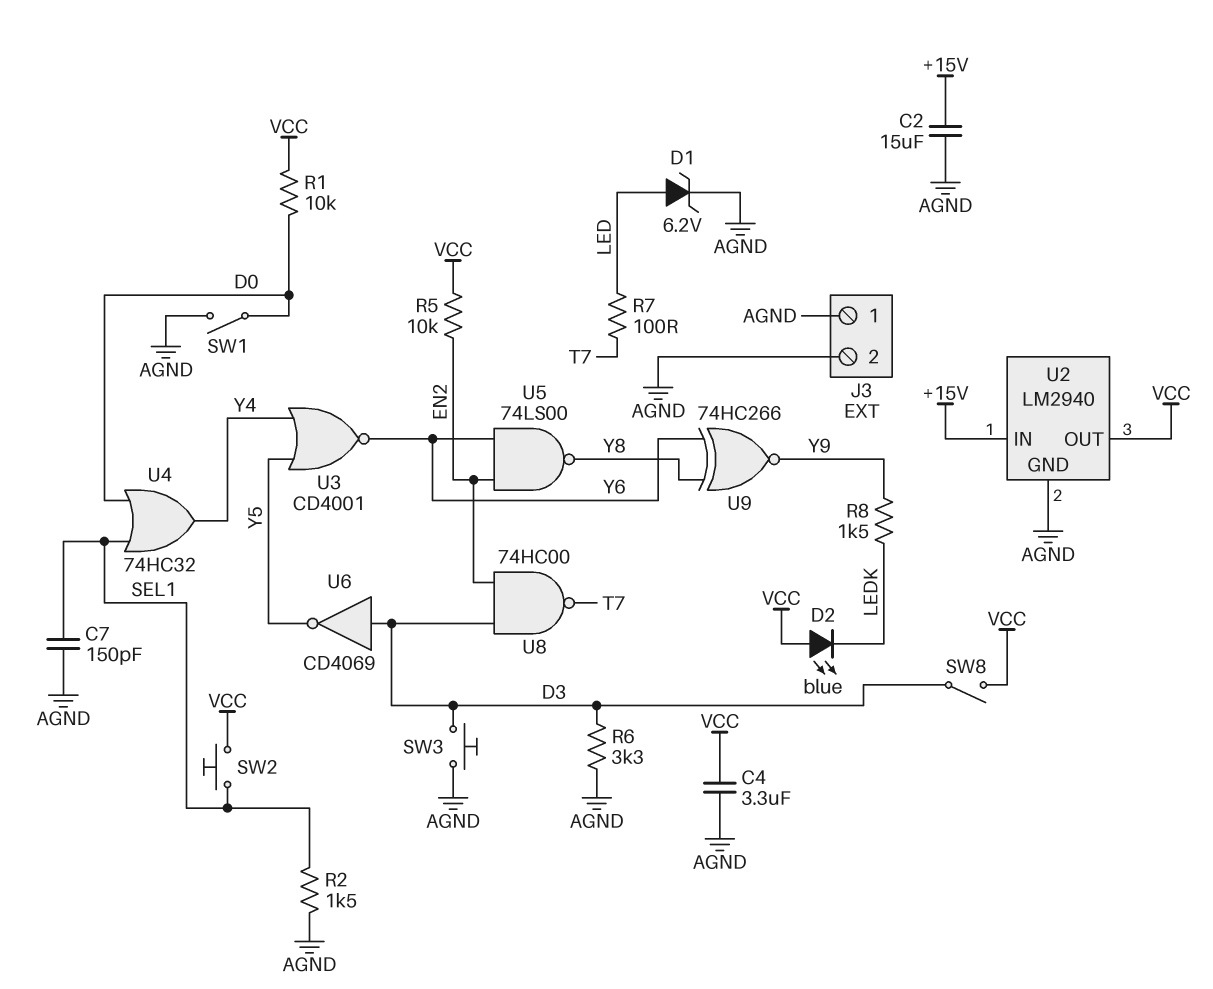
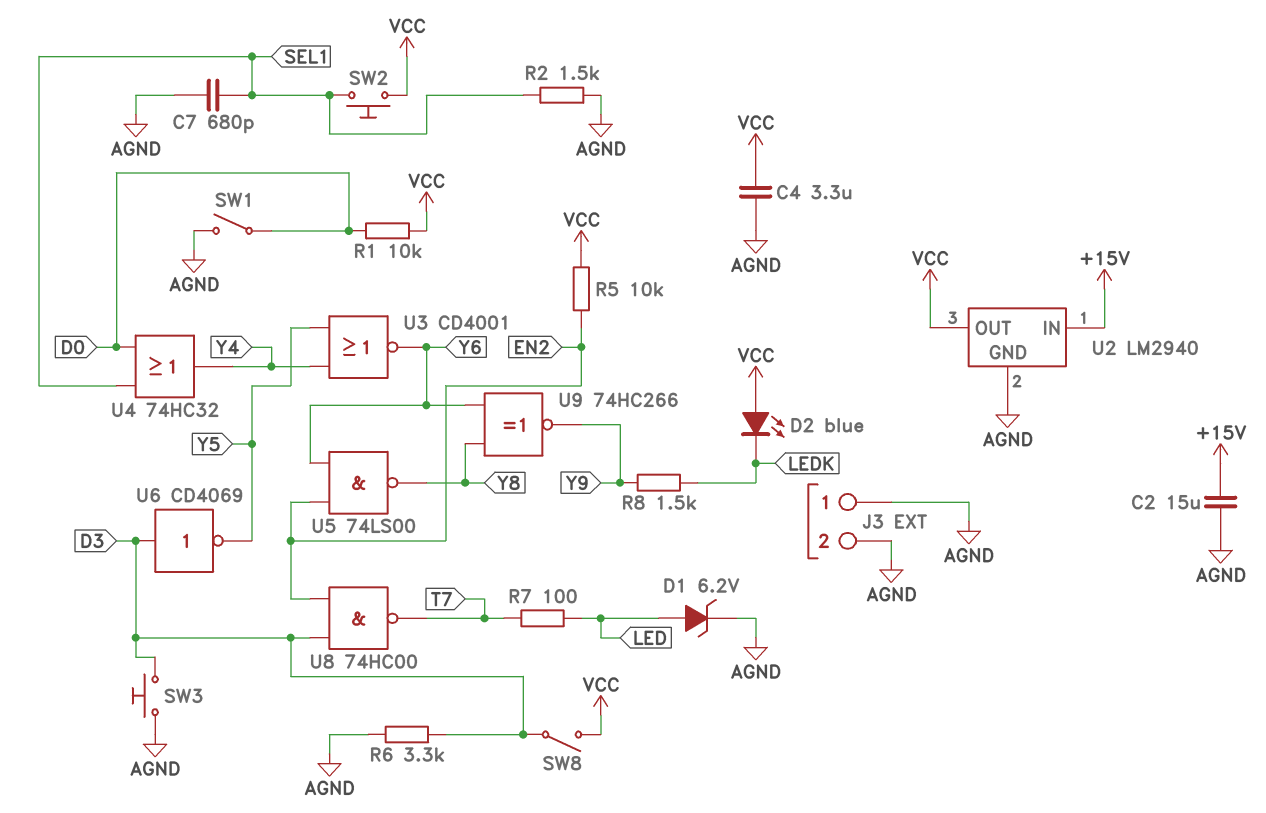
C7: 150pF (AGND, SEL1) -> 680pF (AGND, SEL1)

